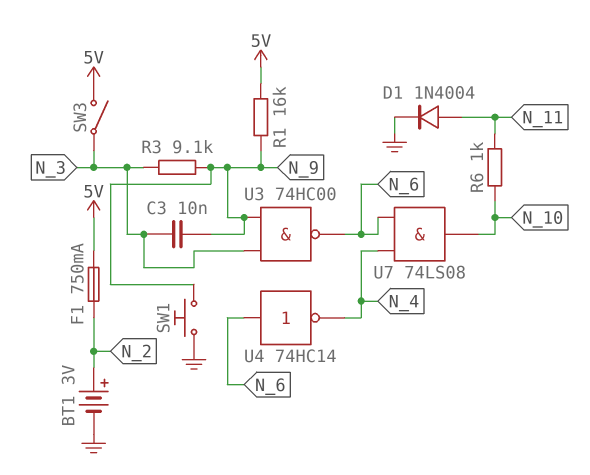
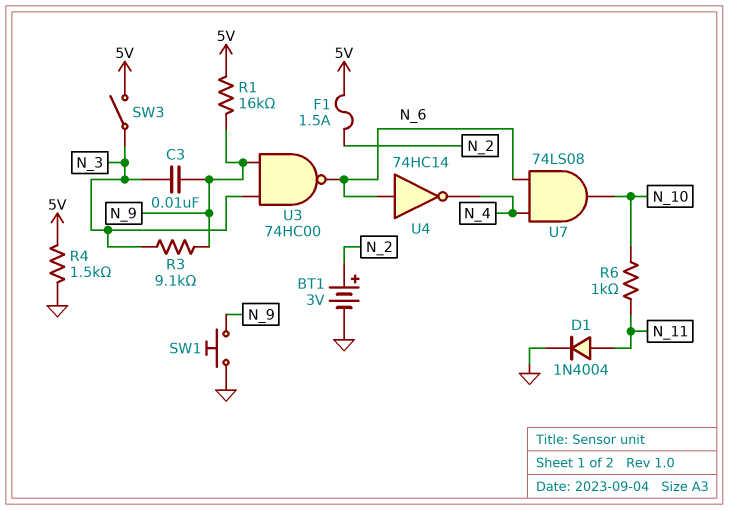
F1: 750mA (5V, N_2) -> 1.5A (5V, N_2)
R4: none -> 1.5k (5V, GND)

